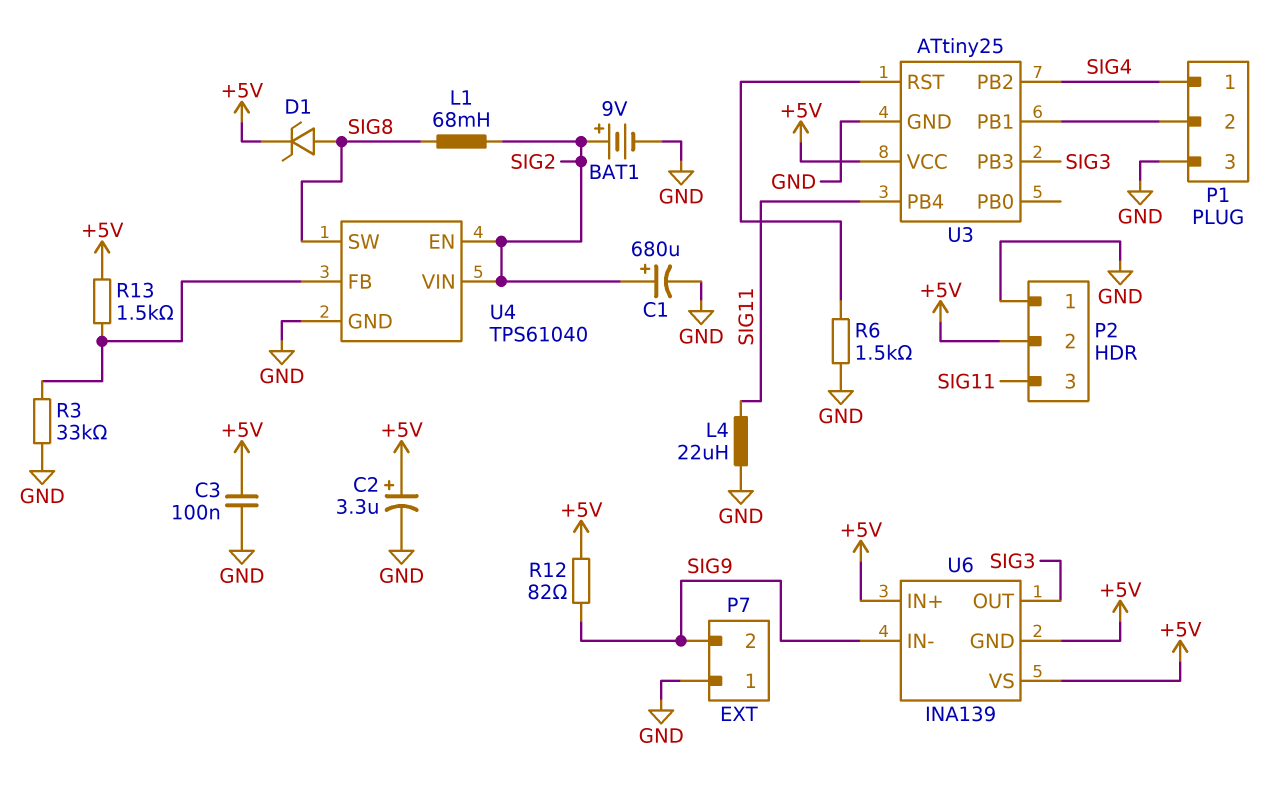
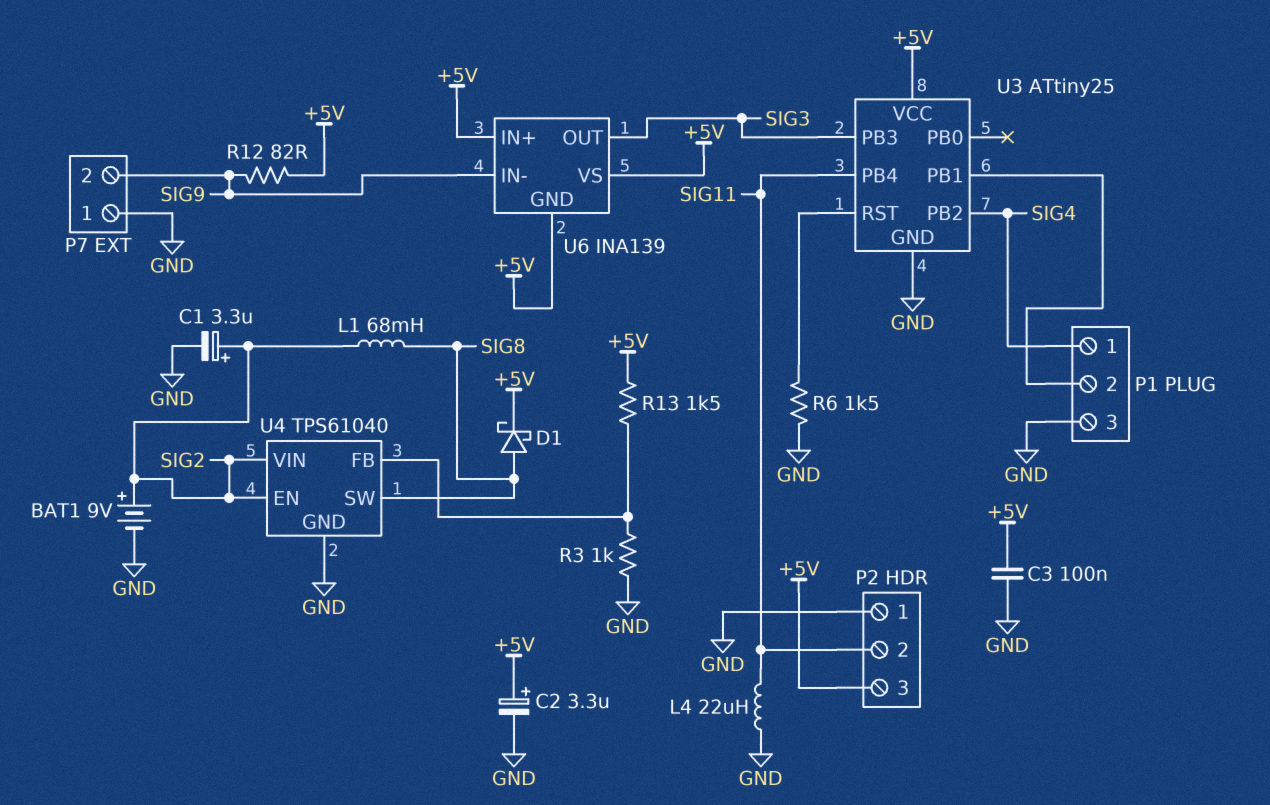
C1: 680uF (plus SIG2, minus GND) -> 3.3uF (plus SIG2, minus GND)
D1: zener (A SIG8, K +5V) -> schottky (A SIG8, K +5V)
P2 pin 2: +5V -> SIG11
P2 pin 3: SIG11 -> +5V
R3: 33k (GND, U4/FB) -> 1k (GND, U4/FB)

